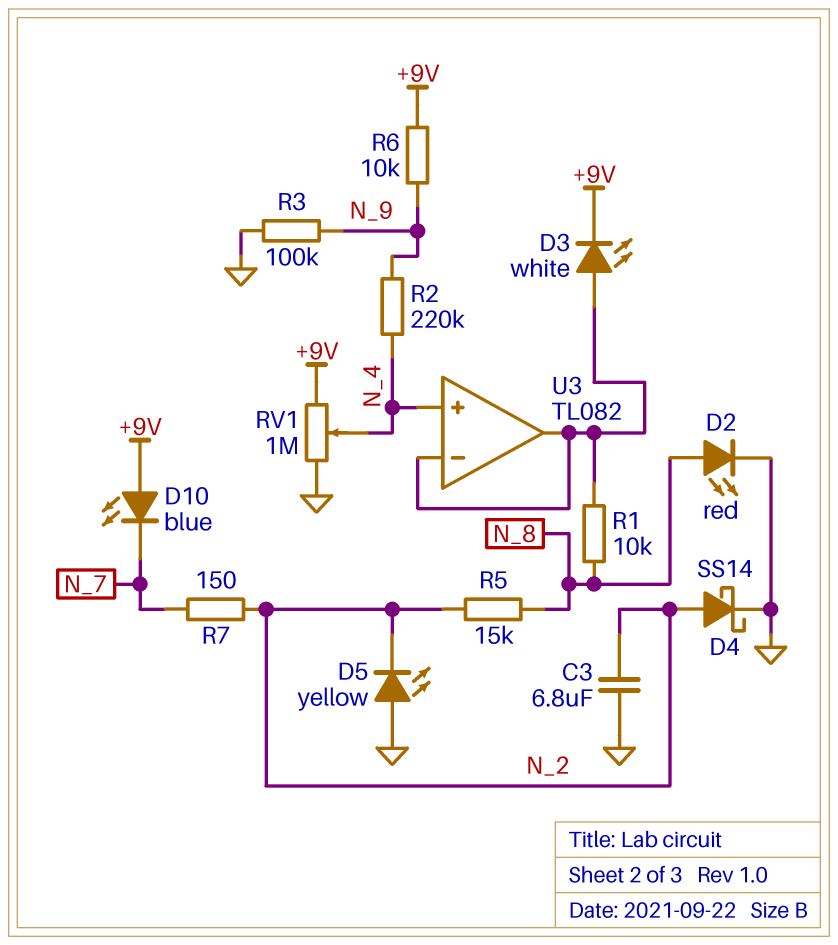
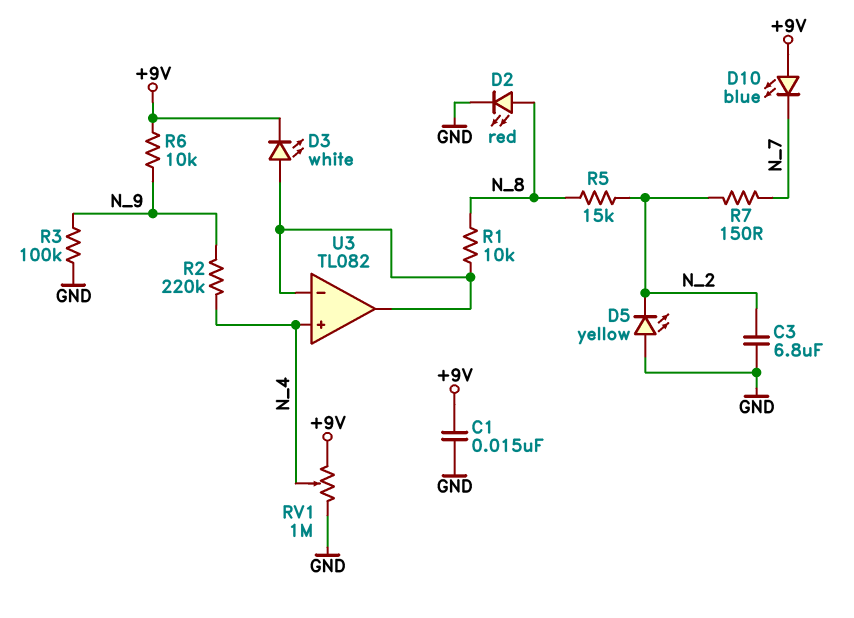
C1: none -> 15nF (+9V, GND)
D4: schottky SS14 (A N_2, K GND) -> none

